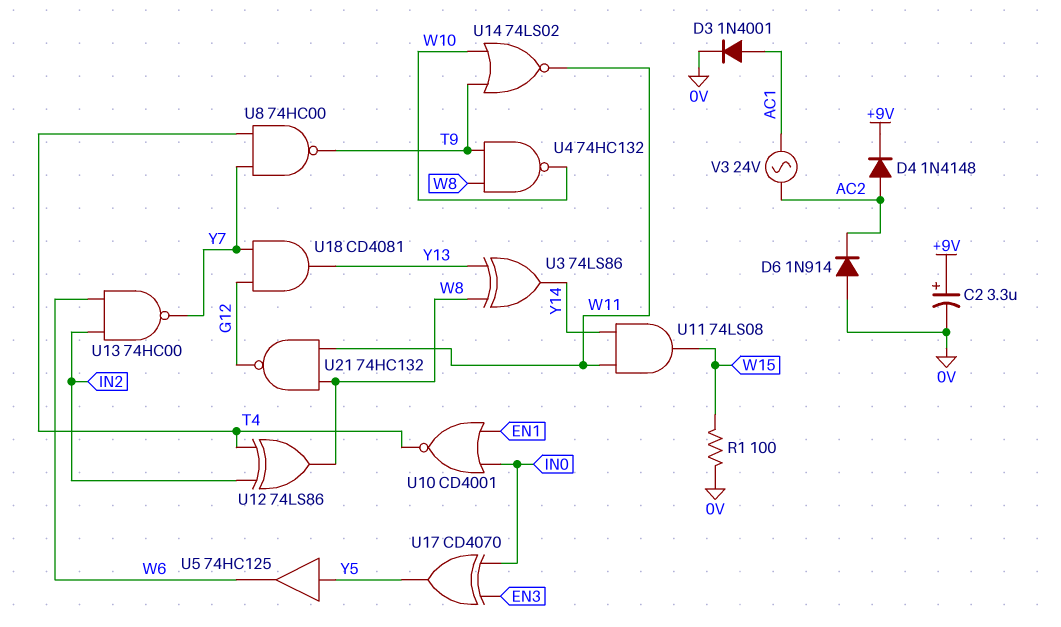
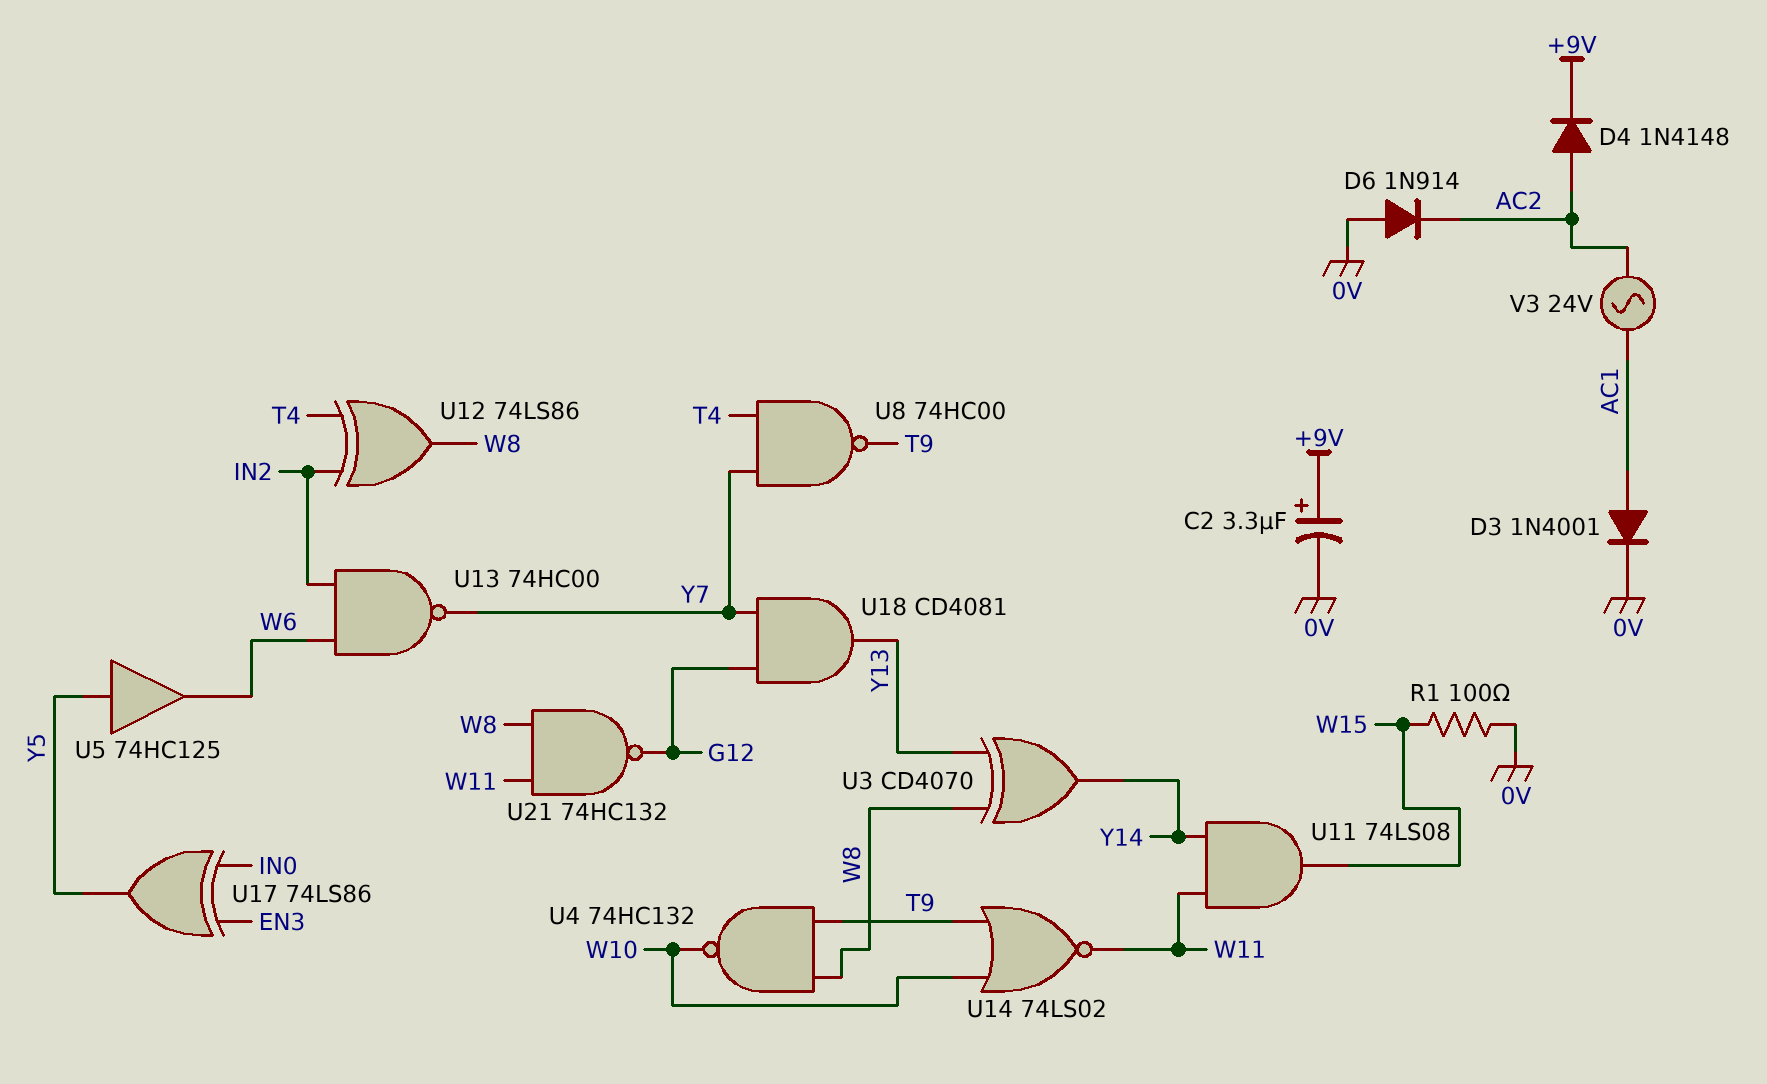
U3: XOR 74LS86 (in W8, in Y13, out Y14) -> XOR CD4070 (in W8, in Y13, out Y14)
U10: NOR CD4001 (in EN1, in IN0, out T4) -> none
U17: XOR CD4070 (in EN3, in IN0, out Y5) -> XOR 74LS86 (in EN3, in IN0, out Y5)

